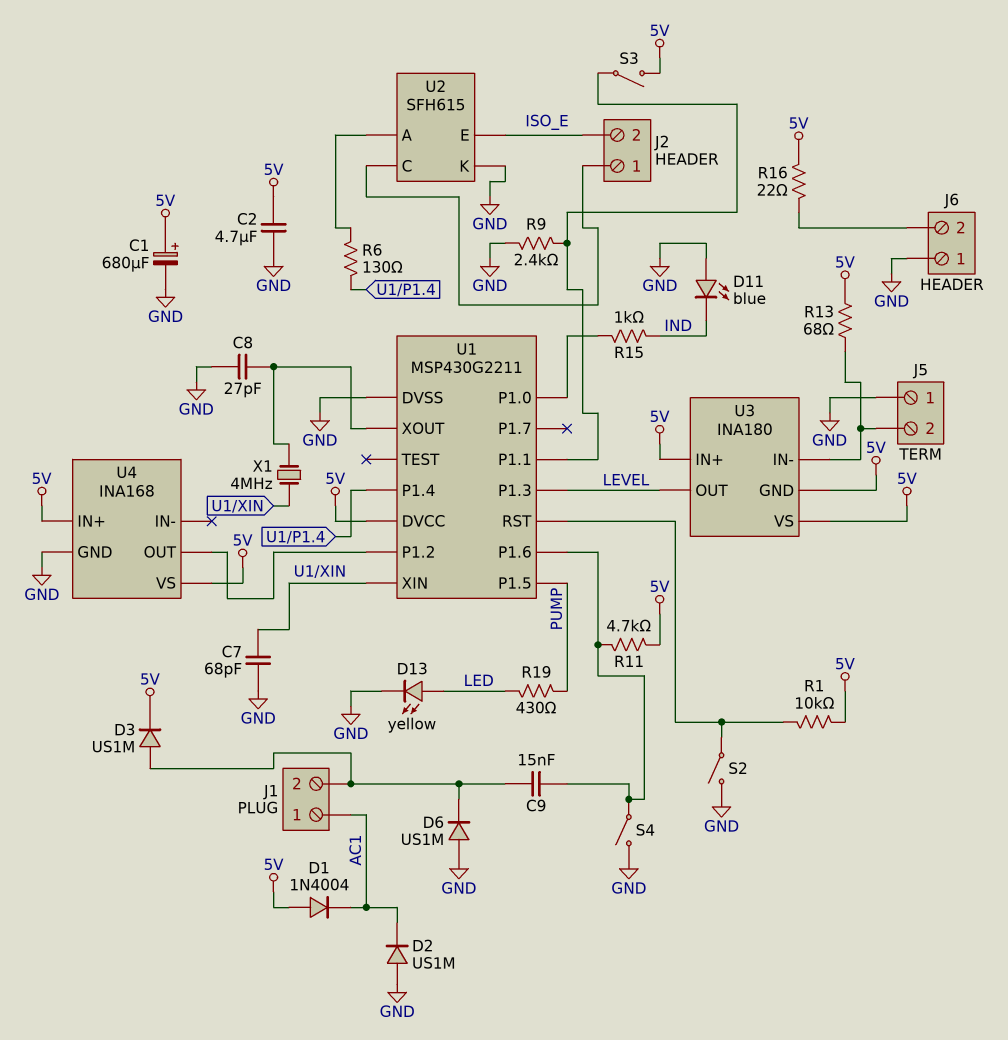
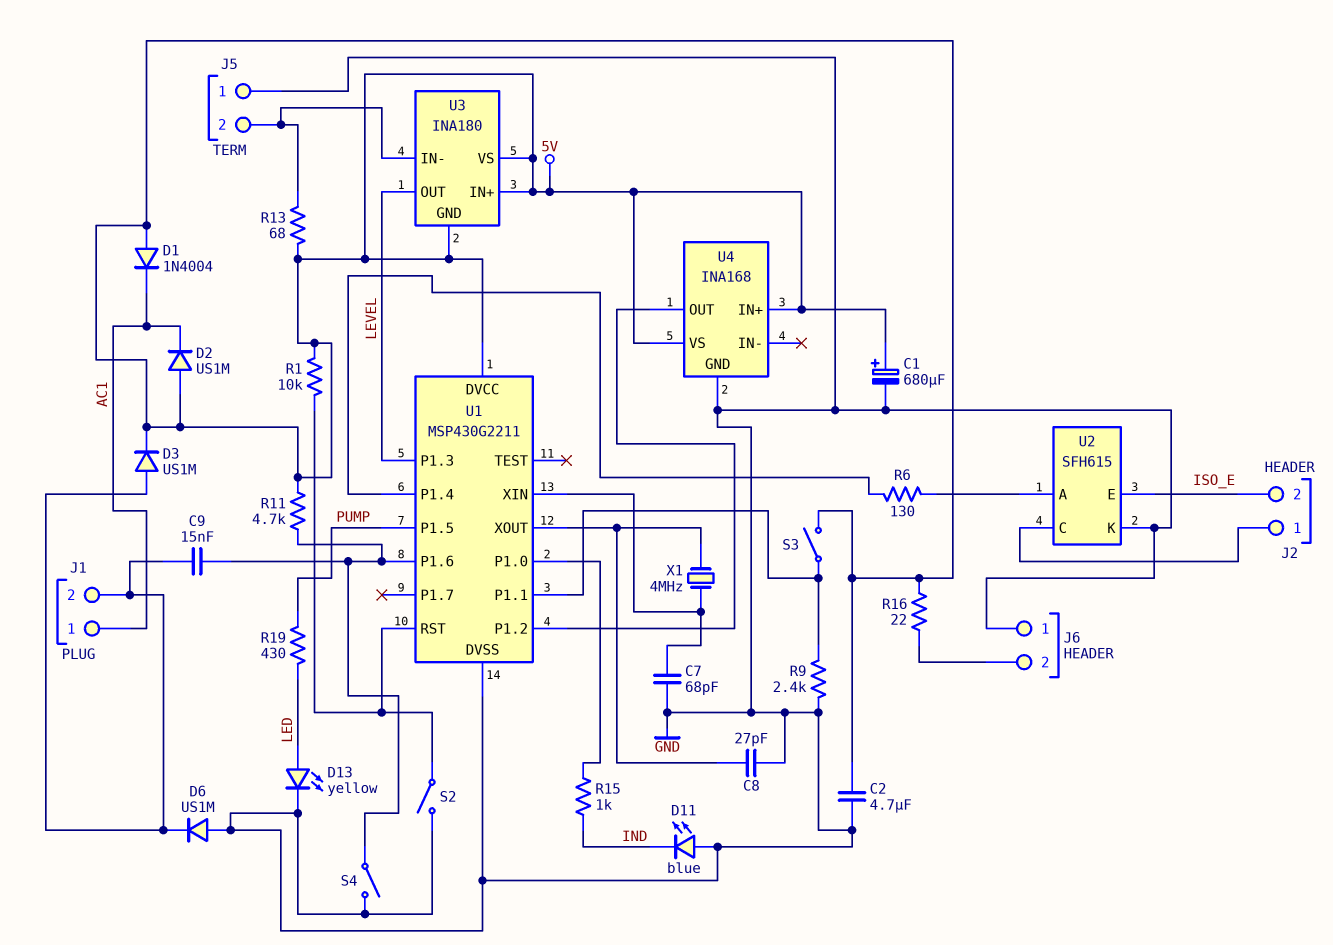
D2: diode US1M (A GND, K AC1) -> diode US1M (A 5V, K AC1)

